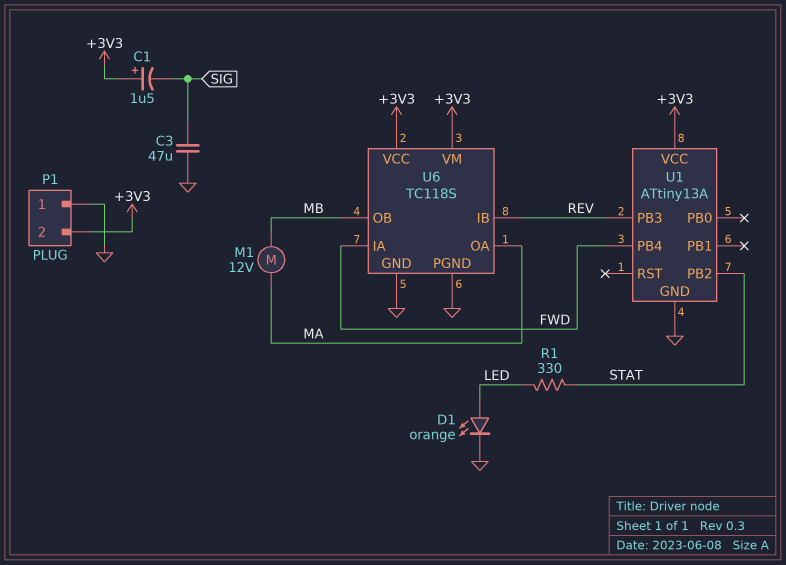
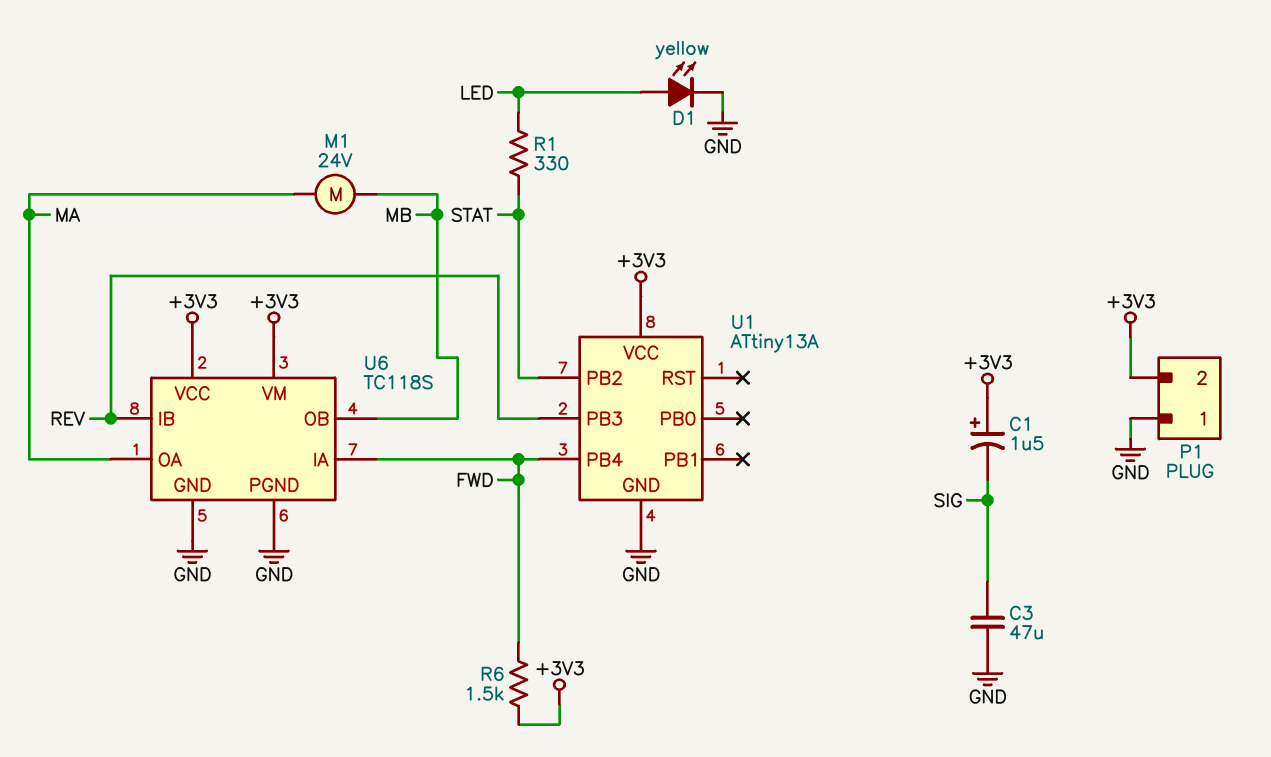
D1: LED orange (A LED, K GND) -> LED yellow (A LED, K GND)
M1: motor 12V (MA, MB) -> motor 24V (MA, MB)
R6: none -> 1.5k (+3V3, FWD)

